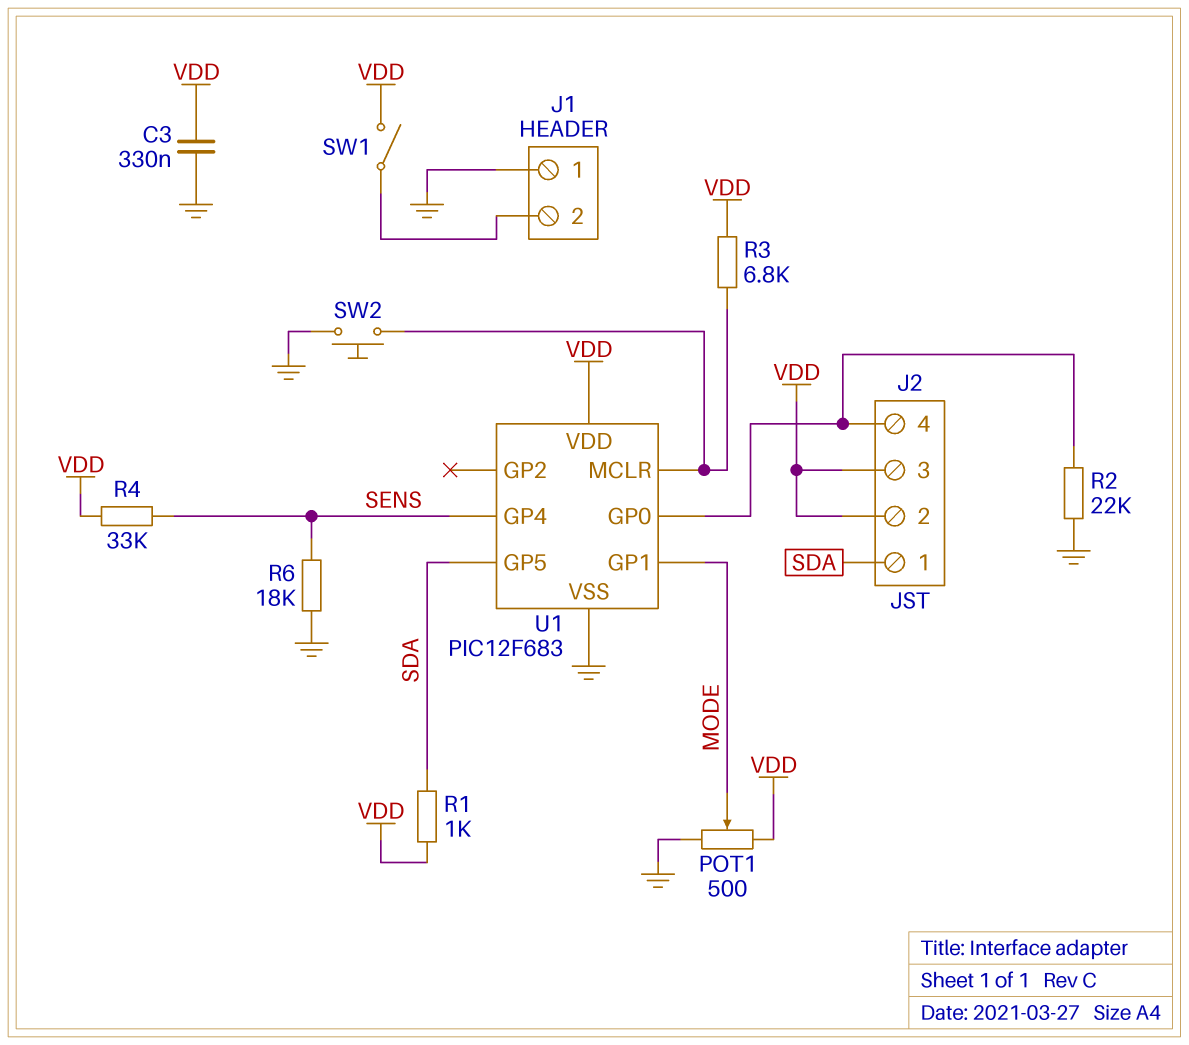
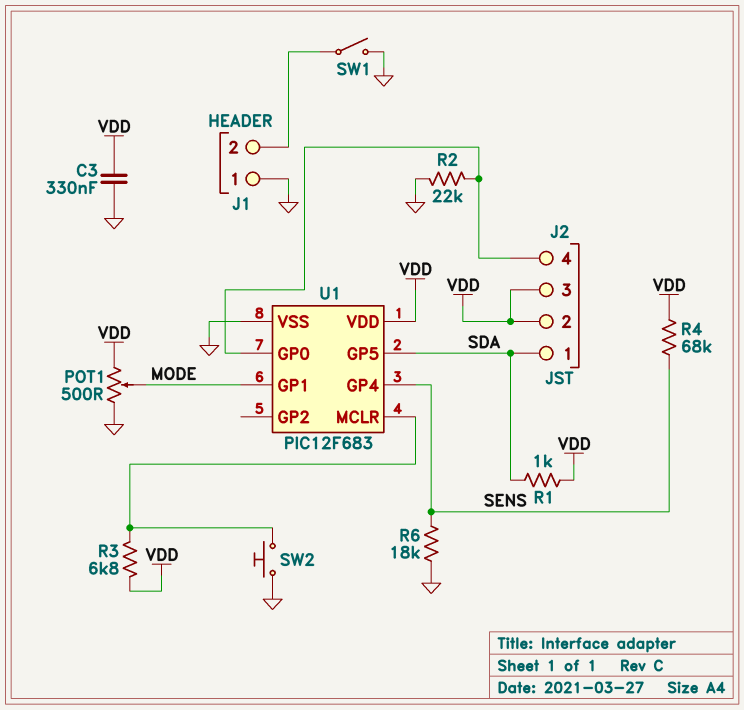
R4: 33k (SENS, VDD) -> 68k (SENS, VDD)
SW1: switch (J1/2, VDD) -> switch (GND, J1/2)

